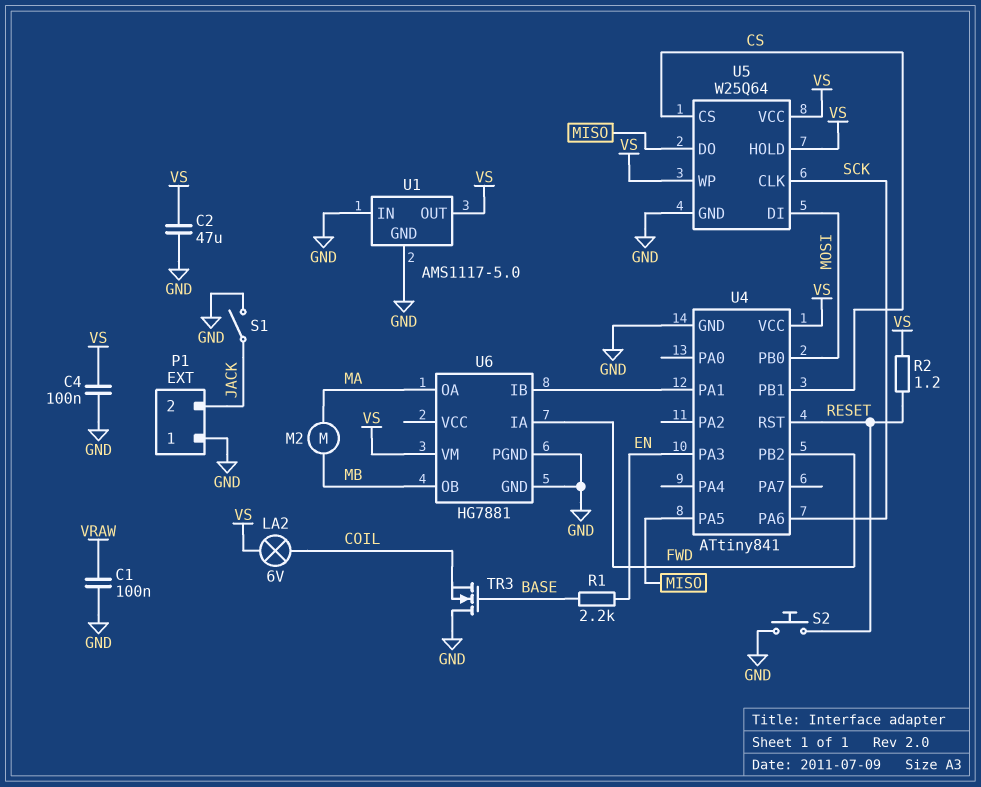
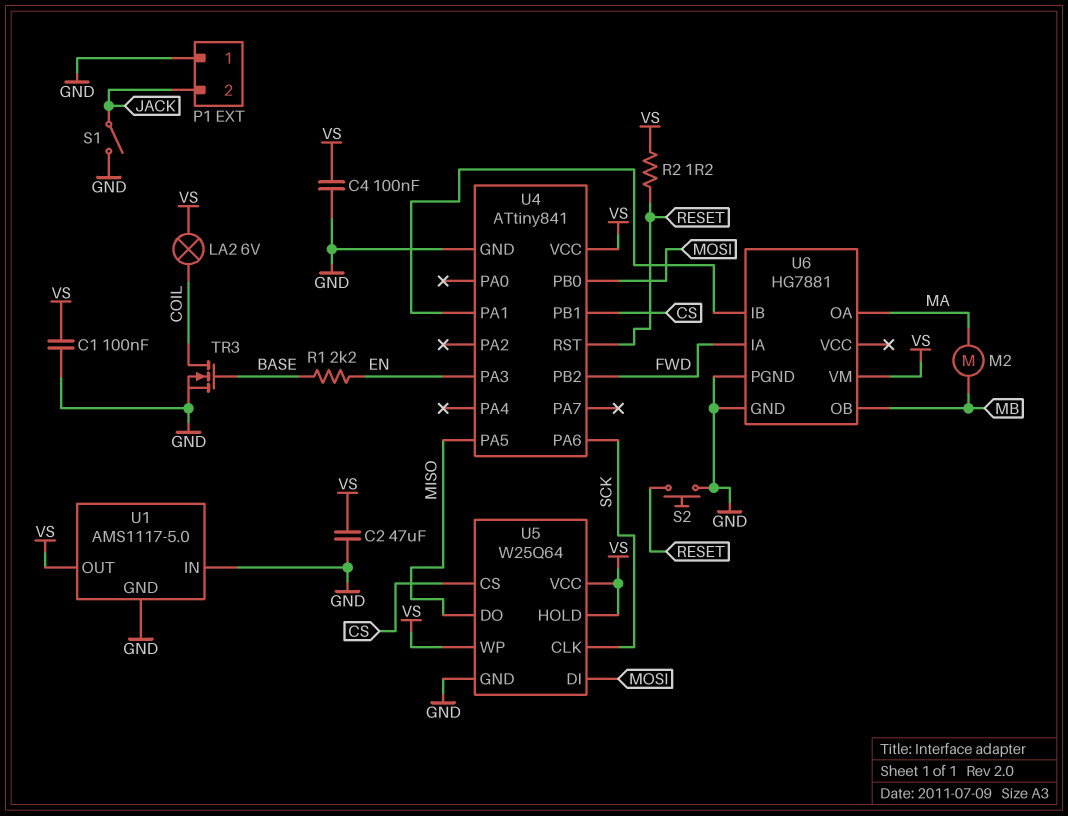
C1: 100nF (GND, VRAW) -> 100nF (GND, VS)
TR3: NMOS (G BASE, D GND, S COIL) -> NMOS (G BASE, D COIL, S GND)

